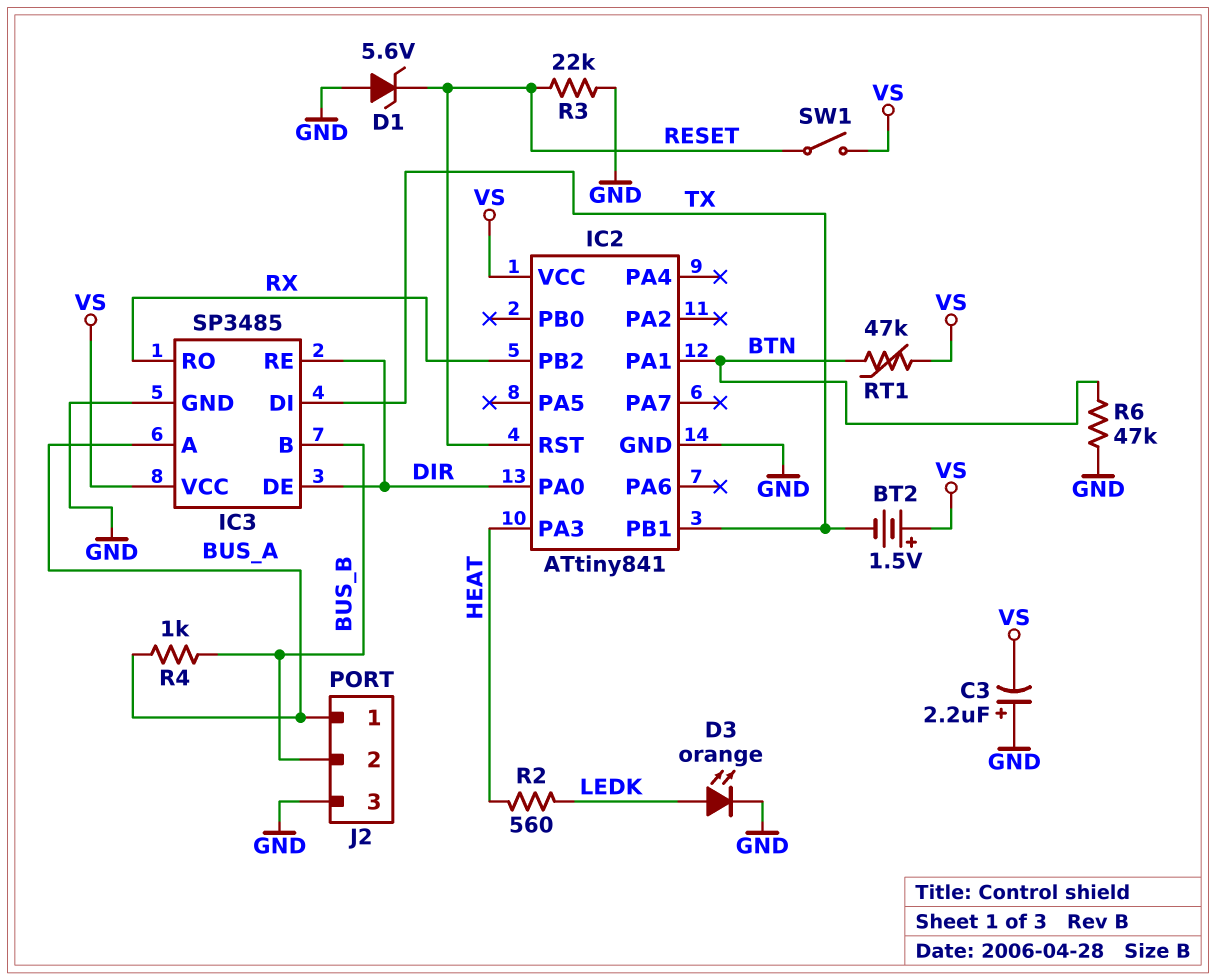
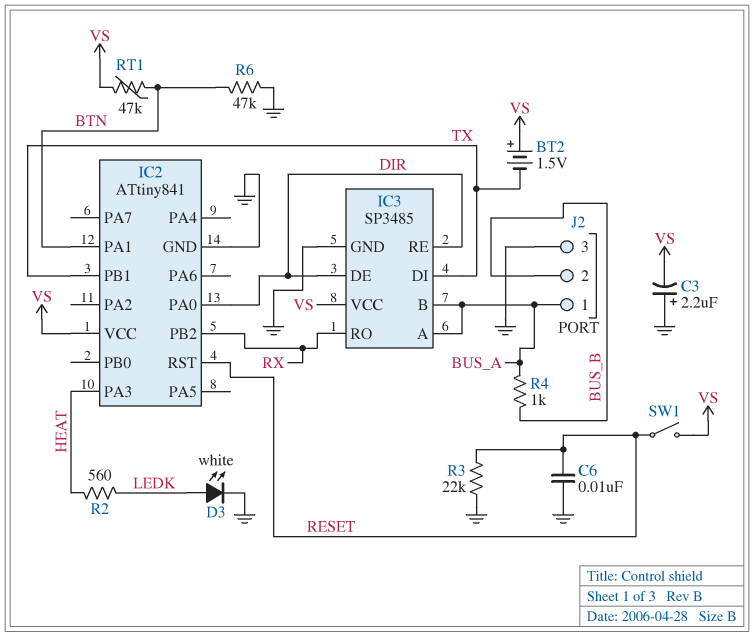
C6: none -> 10nF (GND, RESET)
D1: zener 5.6V (A GND, K RESET) -> none
D3: LED orange (A LEDK, K GND) -> LED white (A LEDK, K GND)
IC3 pin B: BUS_B -> BUS_A

